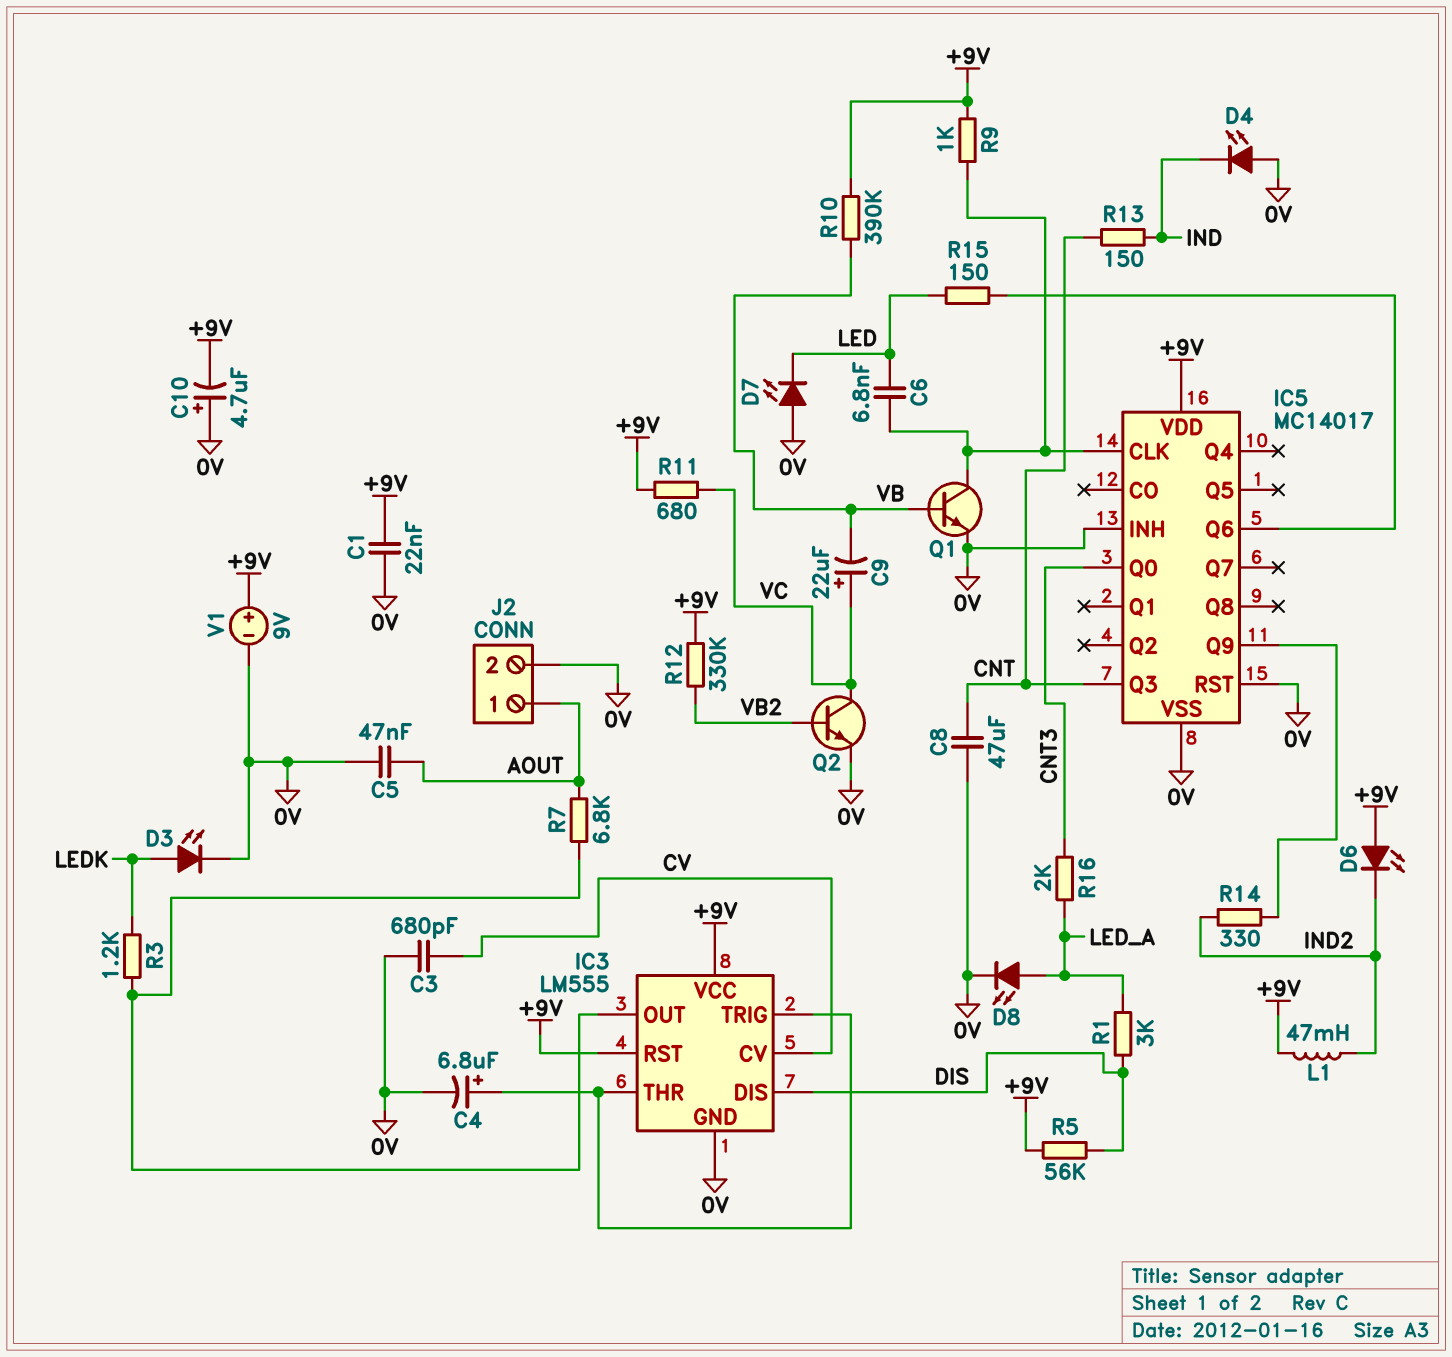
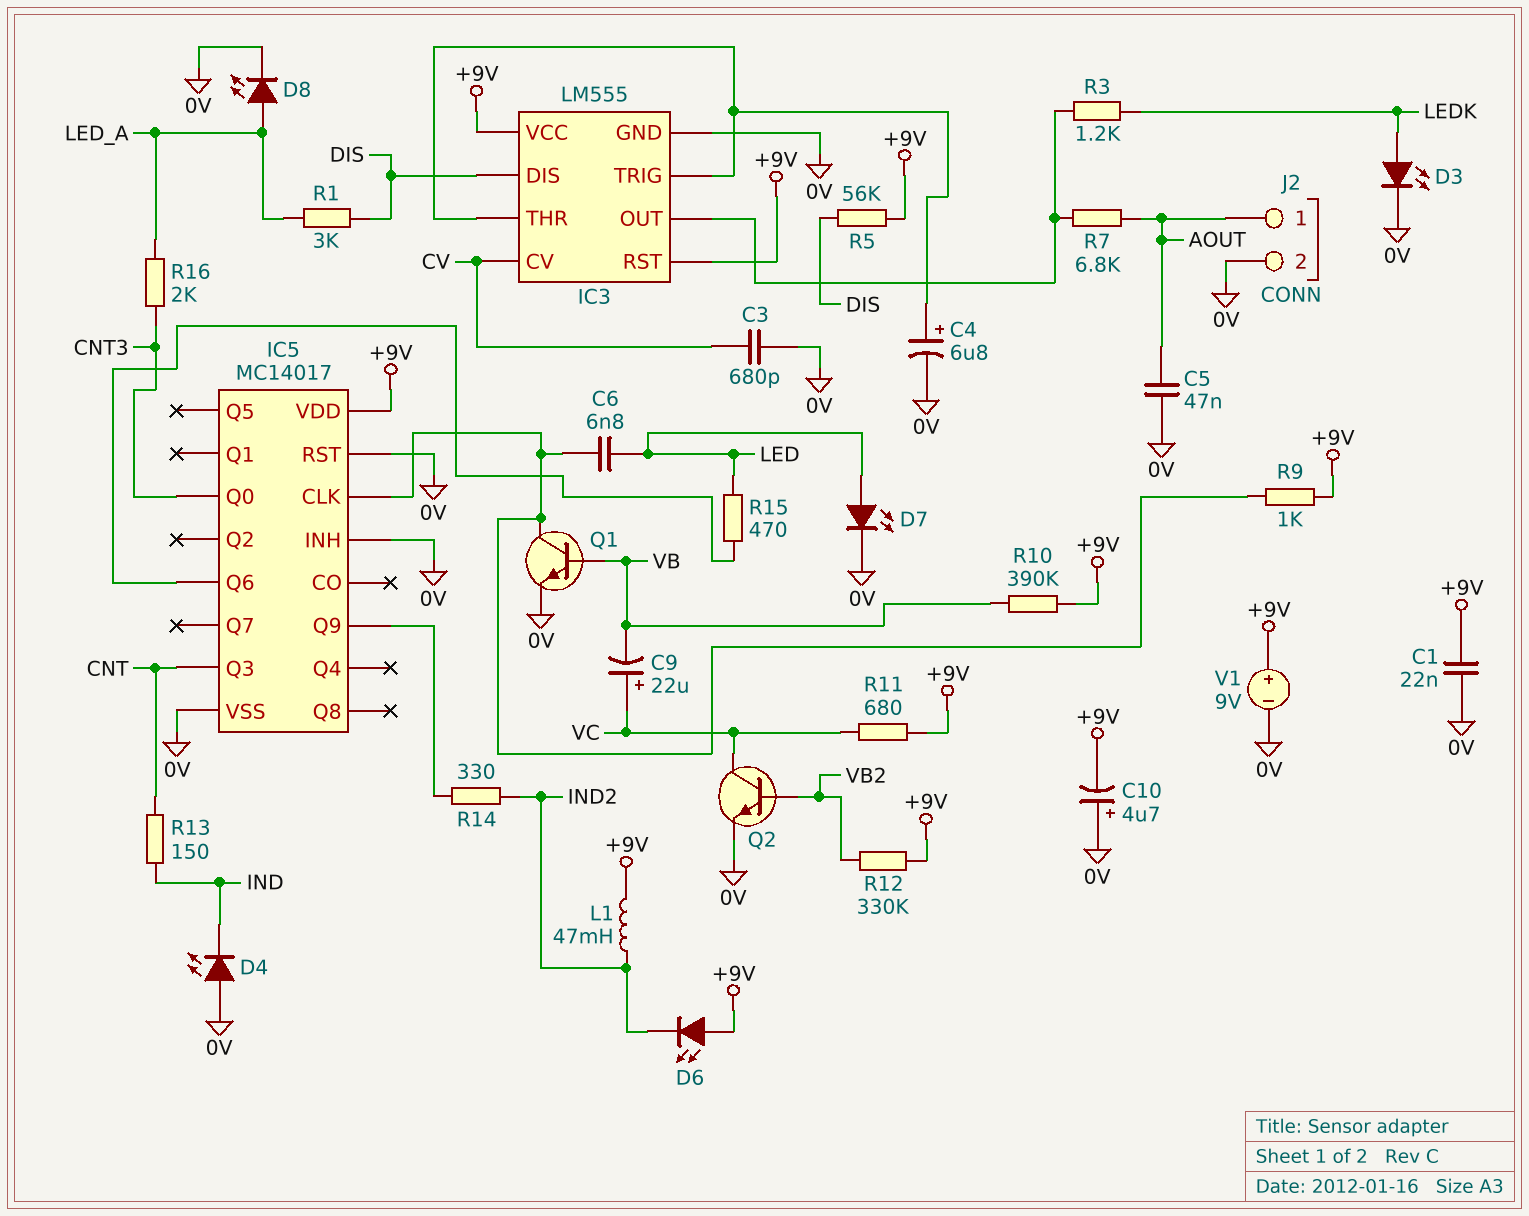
C8: 47uF (0V, CNT) -> none
D7: LED (A 0V, K LED) -> LED (A LED, K 0V)
R15: 150 (IC5/Q6, LED) -> 470 (IC5/Q6, LED)

